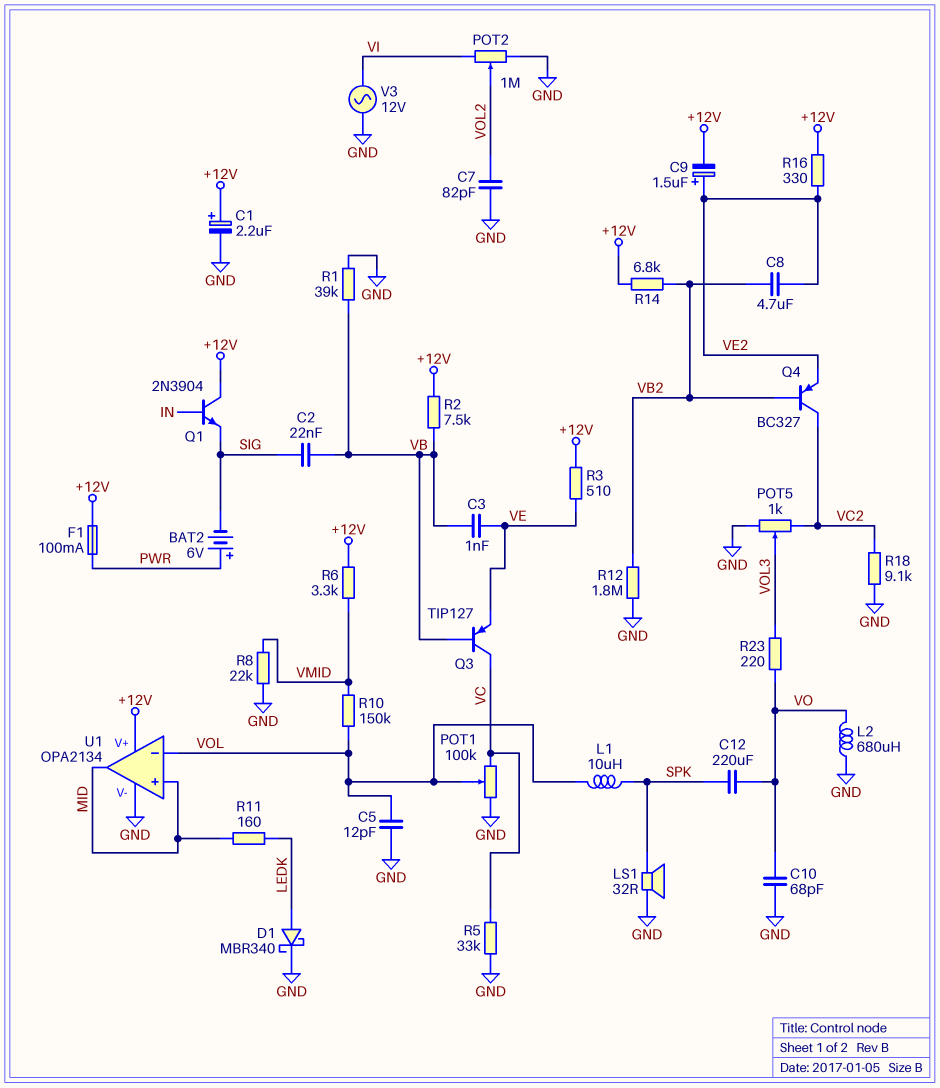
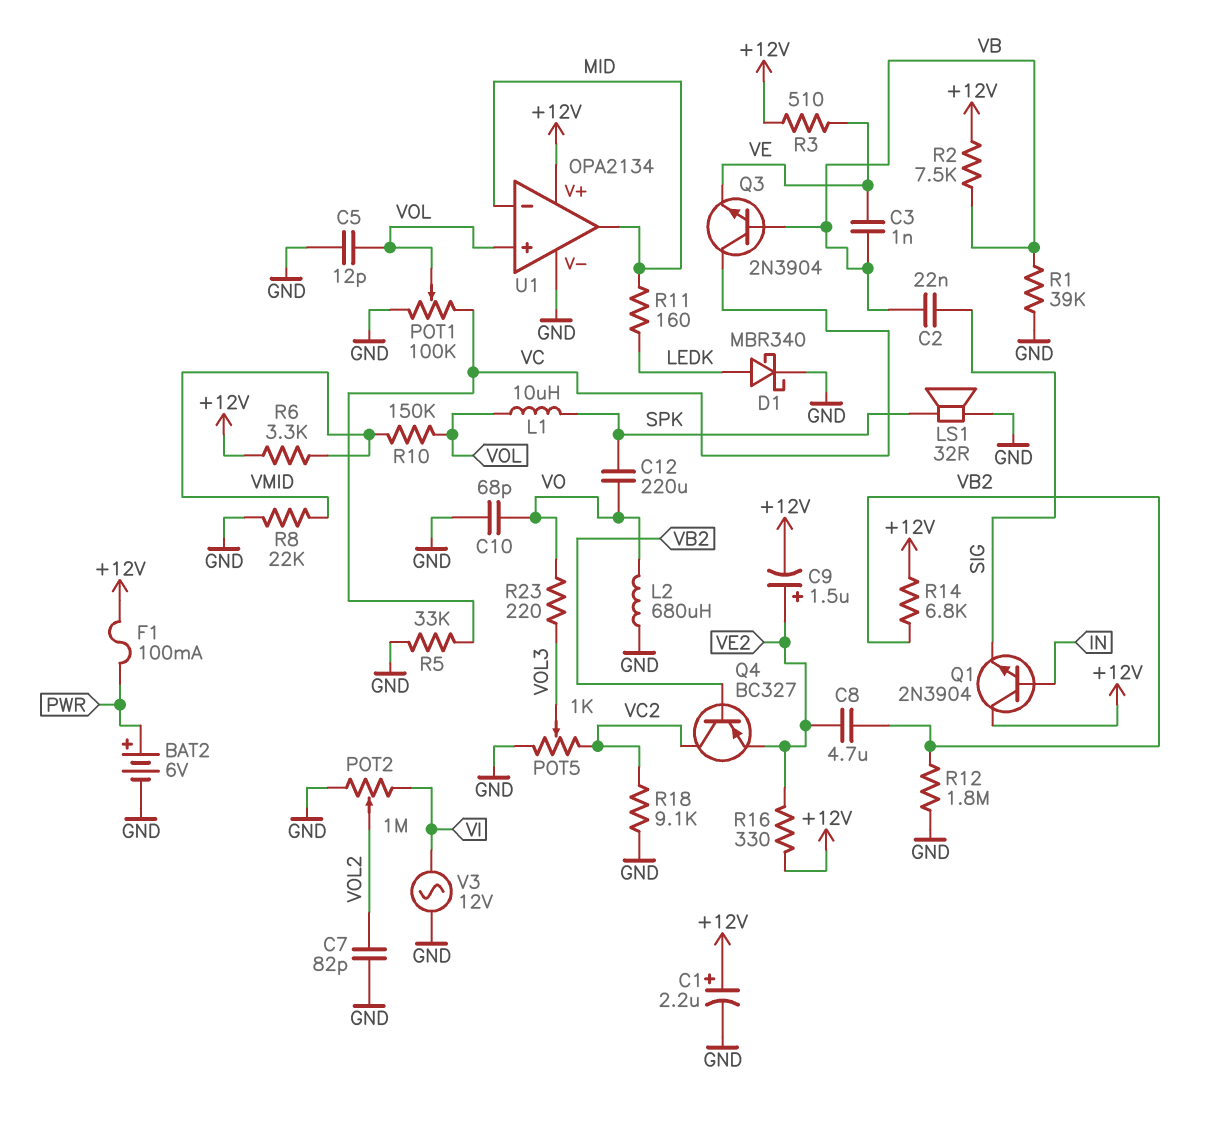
BAT2: 6V (plus PWR, minus SIG) -> 6V (plus PWR, minus GND)
Q3: PNP TIP127 (B VB, C VC, E VE) -> NPN 2N3904 (B VB, C VC, E VE)
U1 pin in+: MID -> VOL
U1 pin in-: VOL -> MID

